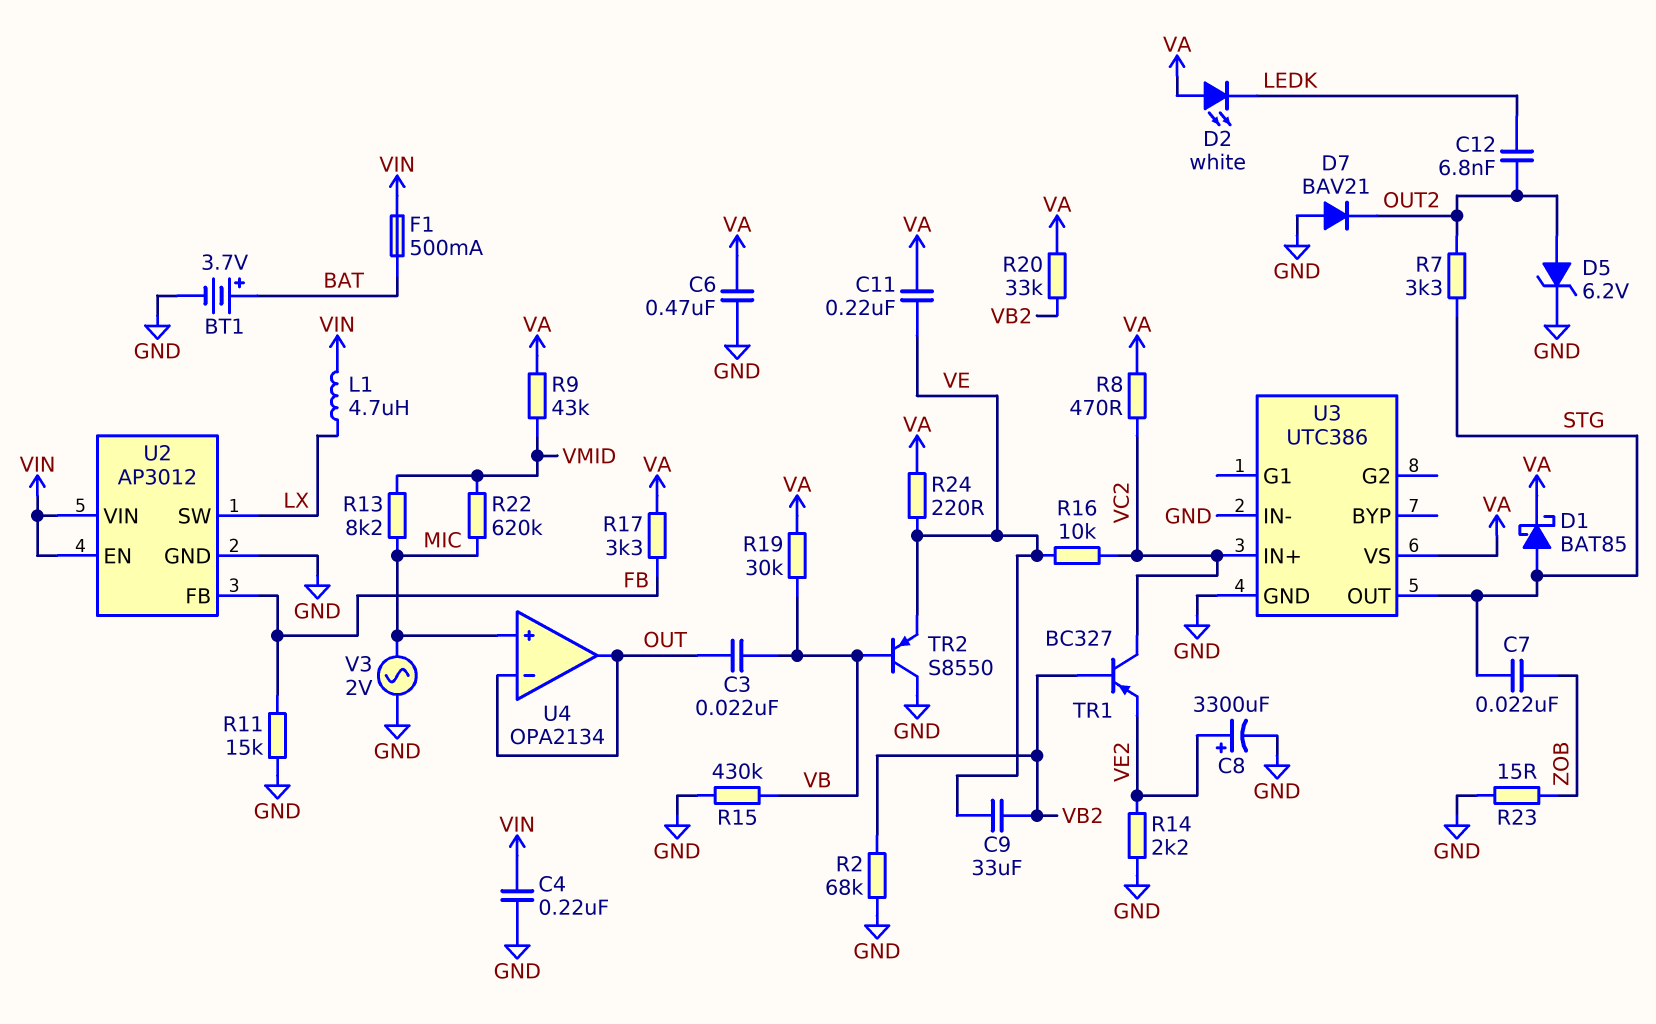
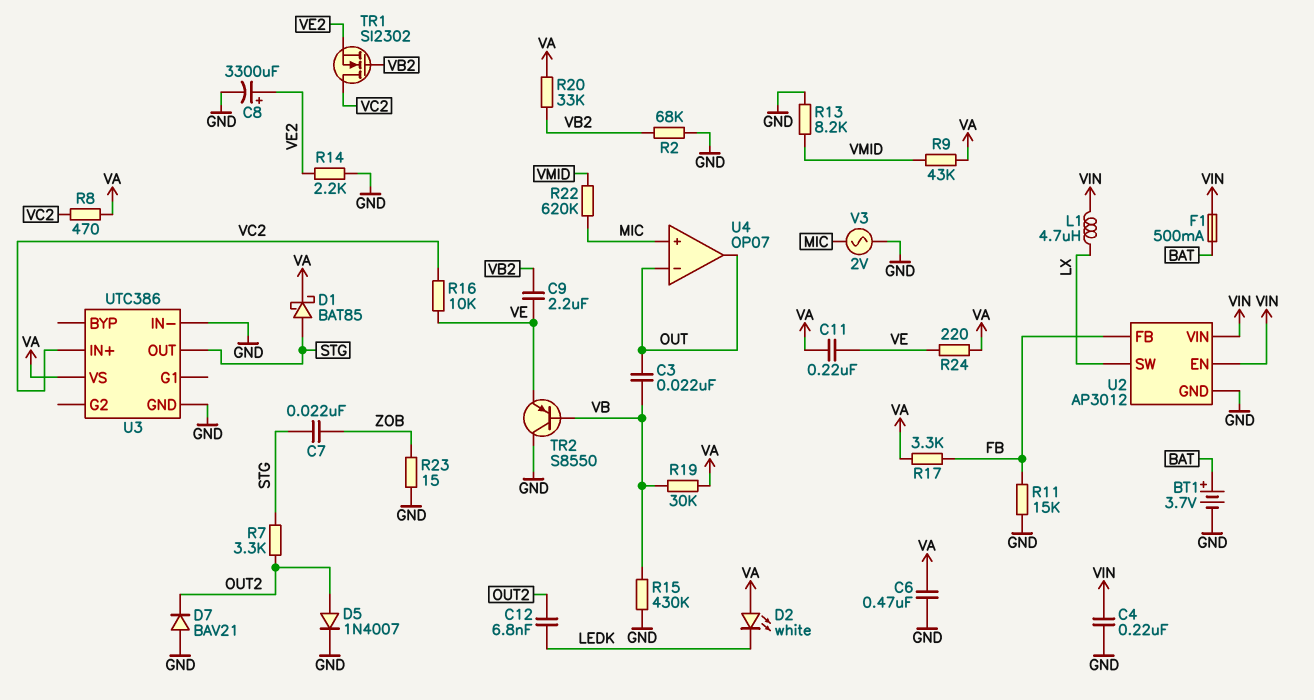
C9: 33uF (VB2, VE) -> 2.2uF (VB2, VE)
D5: zener 6.2V (A OUT2, K GND) -> diode 1N4007 (A OUT2, K GND)
R13: 8.2k (MIC, VMID) -> 8.2k (GND, VMID)
TR1: PNP BC327 (B VB2, C VC2, E VE2) -> NMOS SI2302 (G VB2, D VC2, S VE2)
U4: OPA2134 -> OP07

